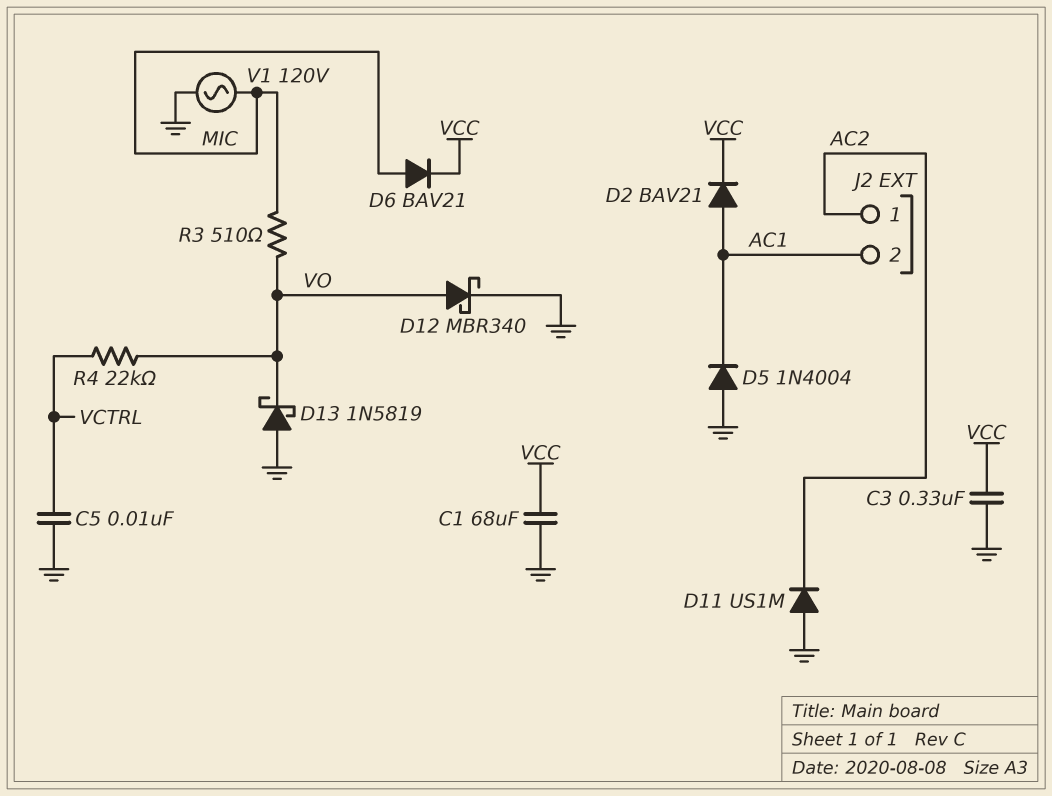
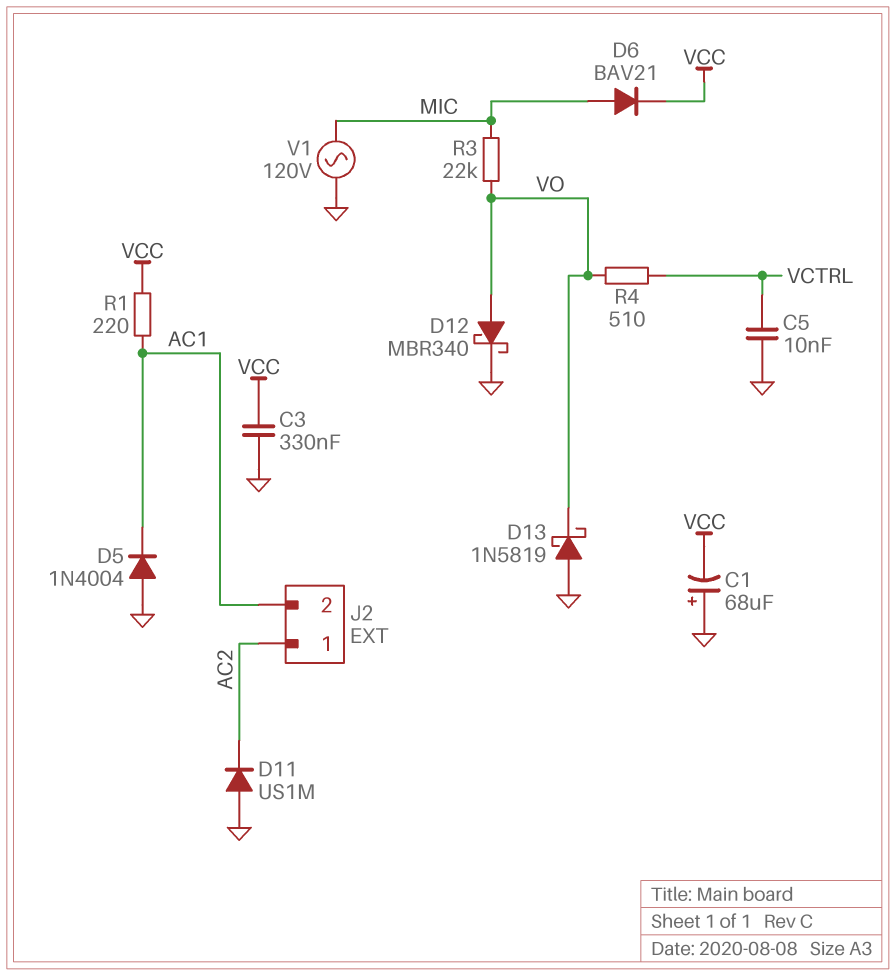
C1: 68uF (GND, VCC) -> 68uF (plus GND, minus VCC)
D2: diode BAV21 (A AC1, K VCC) -> none
R1: none -> 220 (AC1, VCC)
R3: 510 (MIC, VO) -> 22k (MIC, VO)
R4: 22k (VCTRL, VO) -> 510 (VCTRL, VO)

